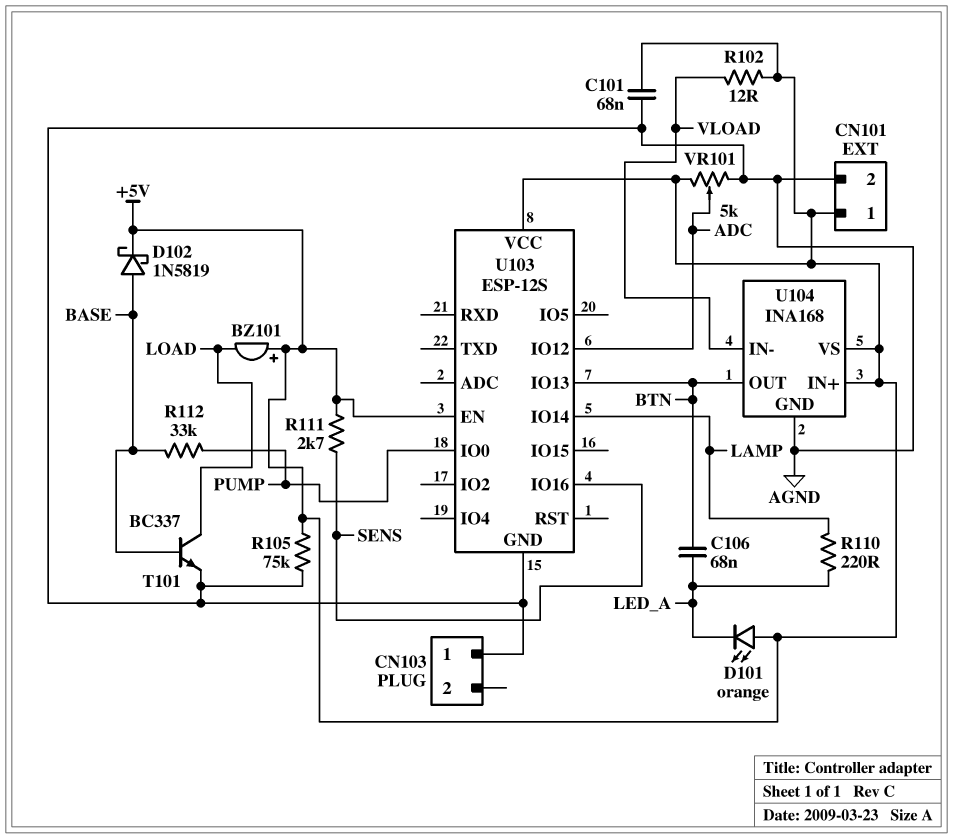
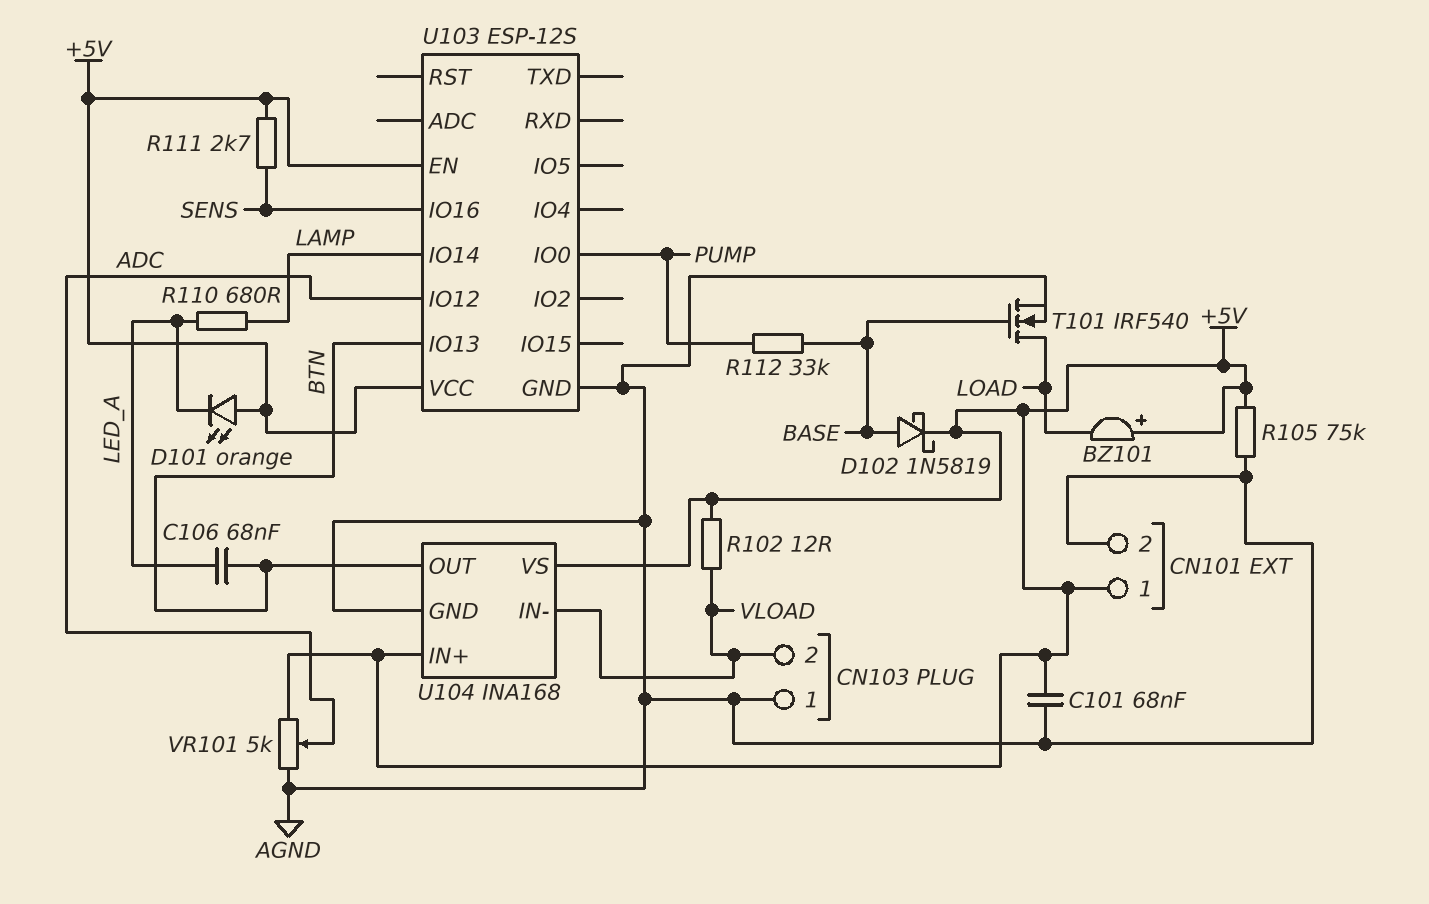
CN103 pin 2: none -> VLOAD
R110: 220 (LAMP, LED_A) -> 680 (LAMP, LED_A)
T101: NPN BC337 (B BASE, C LOAD, E AGND) -> NMOS IRF540 (G BASE, D LOAD, S AGND)

